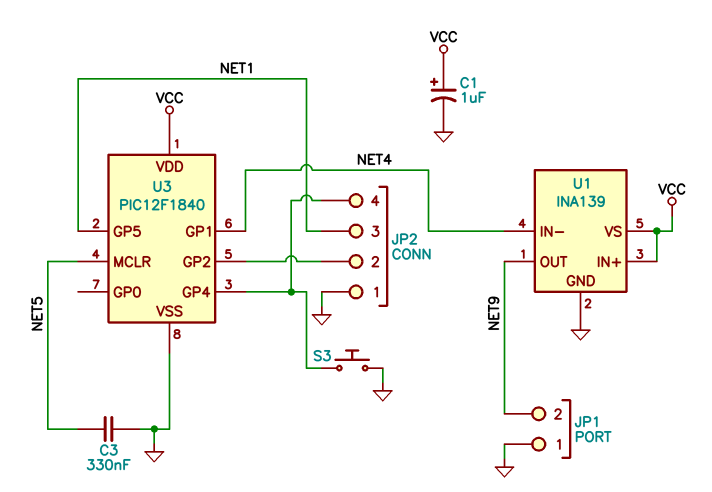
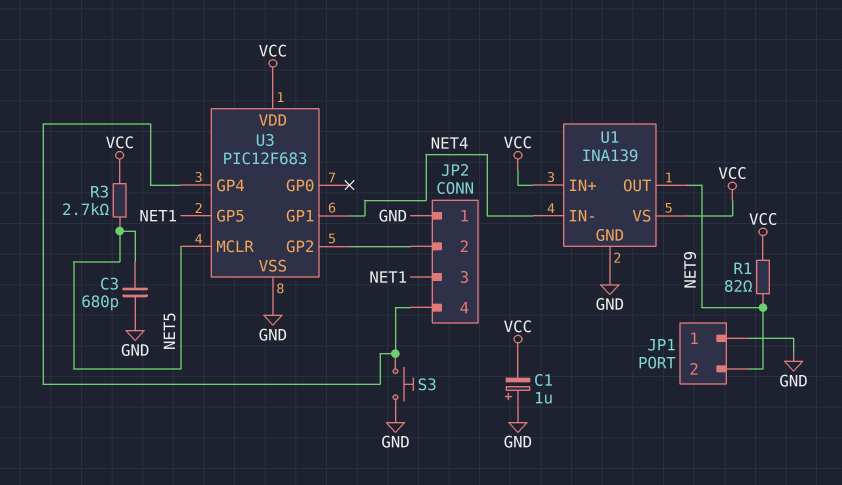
C1: 1uF (plus VCC, minus GND) -> 1uF (plus GND, minus VCC)
C3: 330nF (GND, NET5) -> 680pF (GND, NET5)
R1: none -> 82 (NET9, VCC)
R3: none -> 2.7k (NET5, VCC)
U3: PIC12F1840 -> PIC12F683

